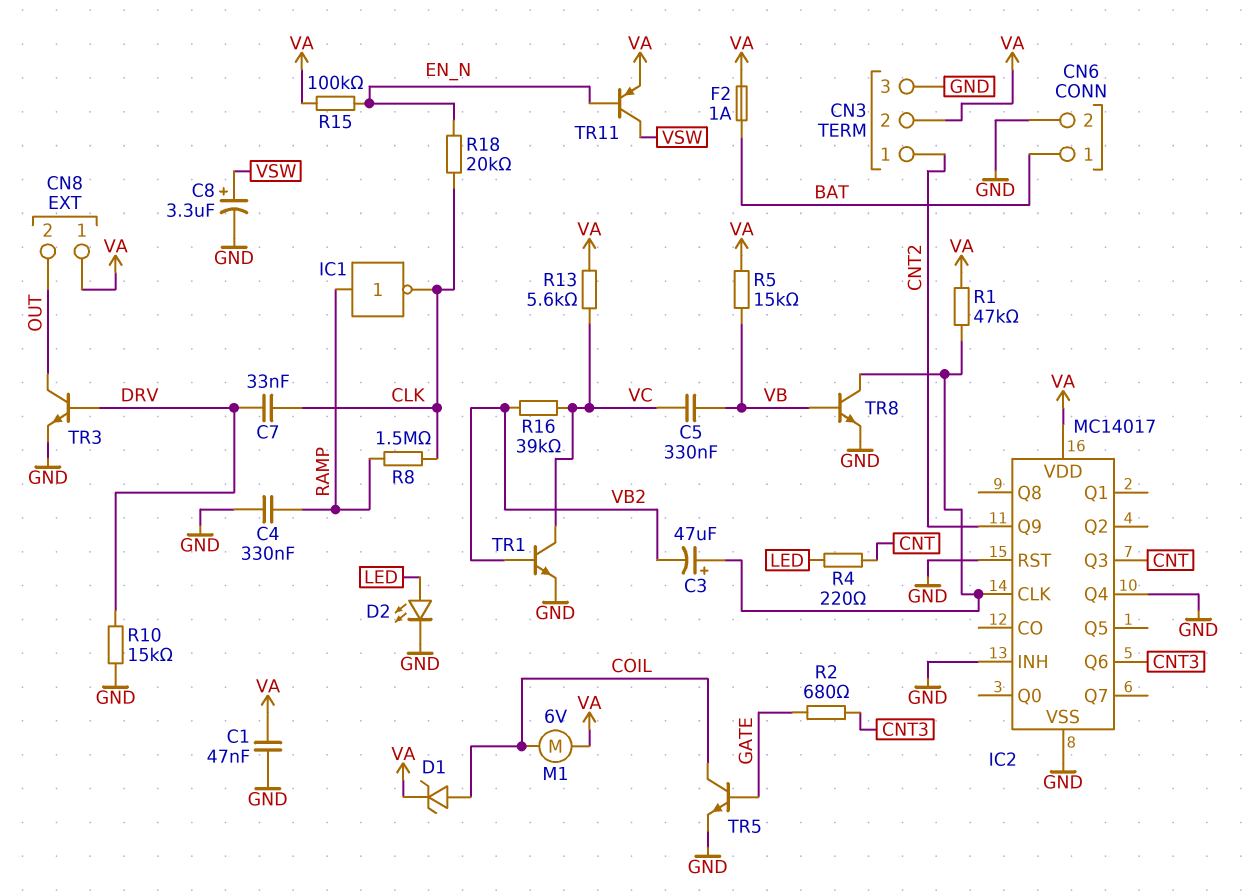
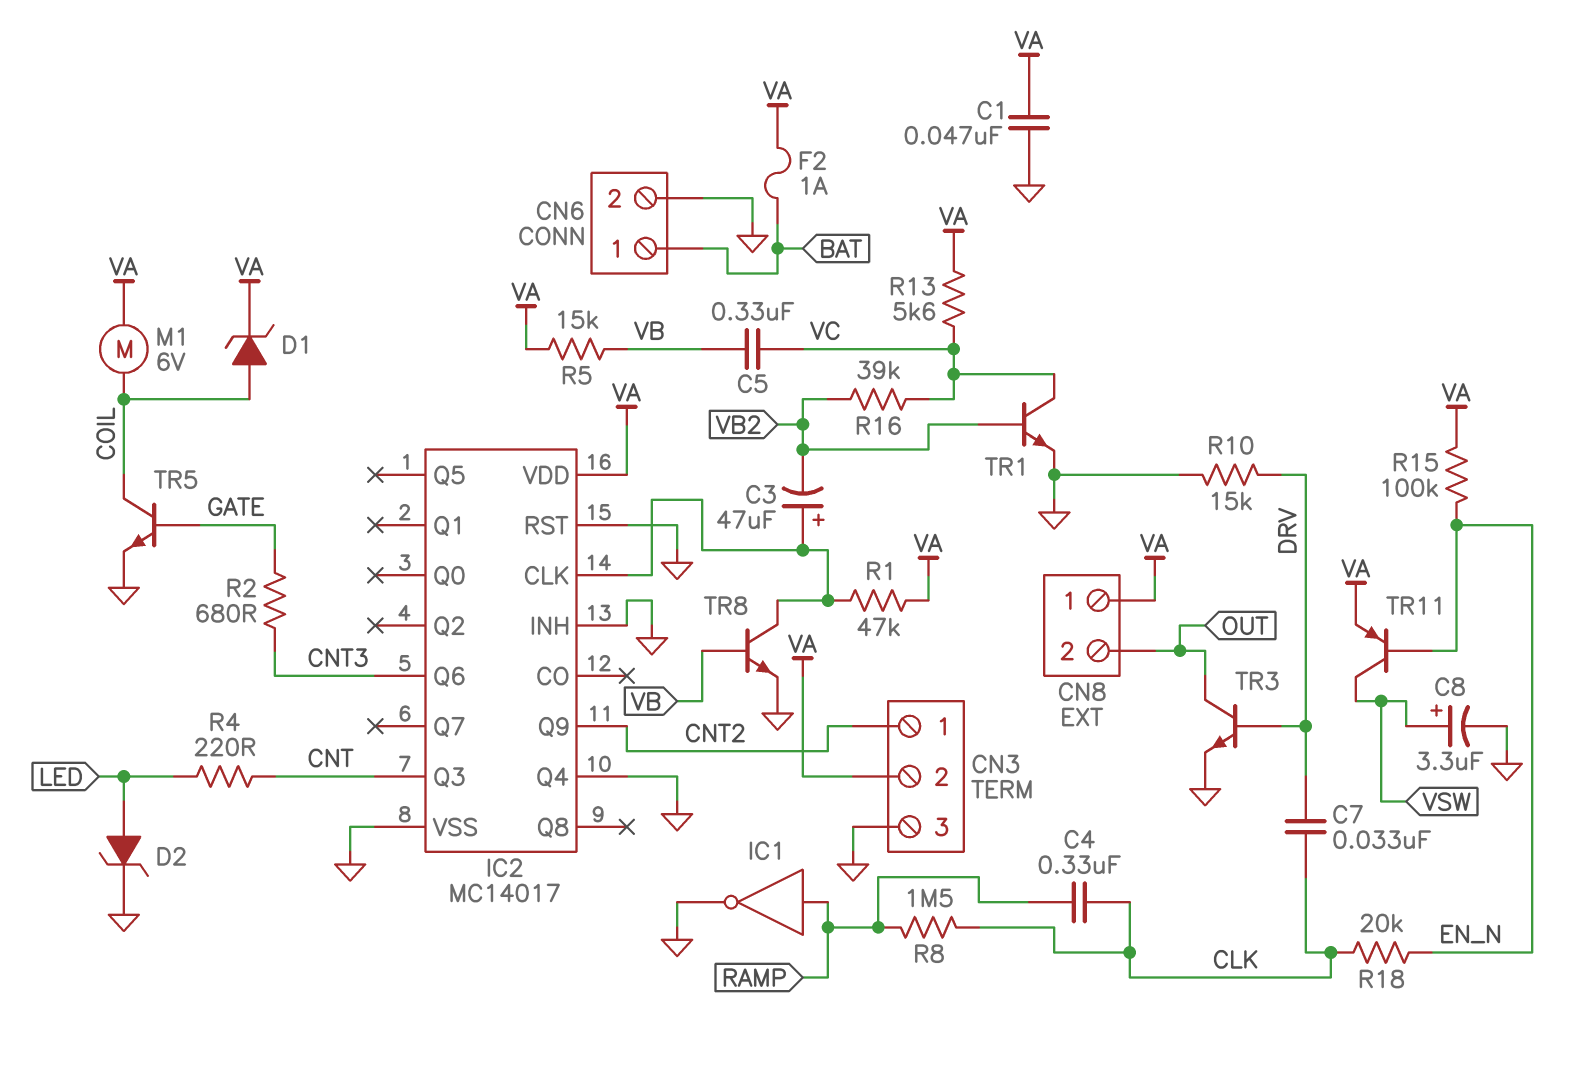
C4: 330nF (GND, RAMP) -> 330nF (CLK, RAMP)
D2: LED (A LED, K GND) -> zener (A LED, K GND)
IC1: NOT (in RAMP, out CLK) -> NOT (in RAMP, out GND)

